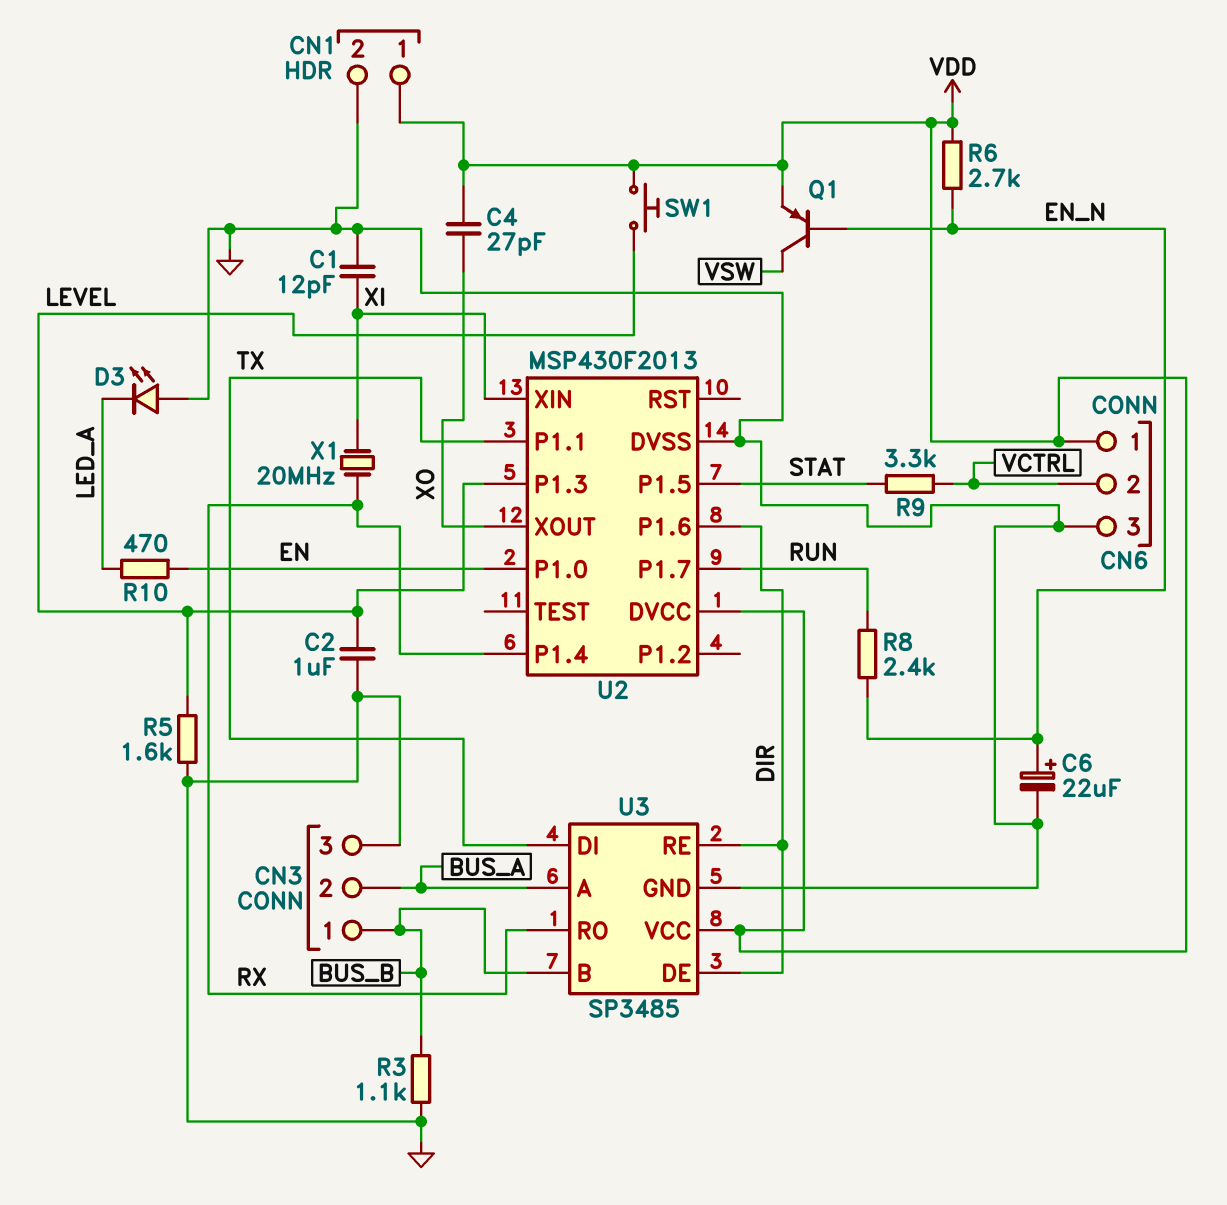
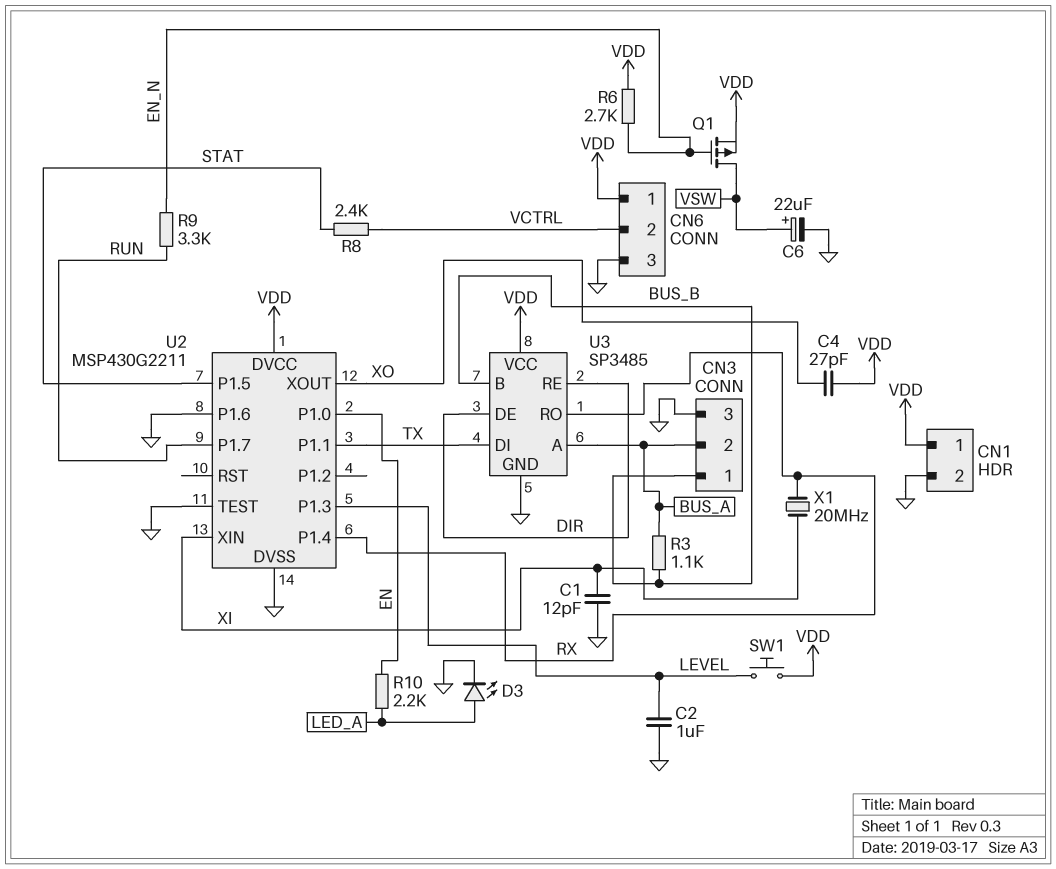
C6: 22uF (plus EN_N, minus GND) -> 22uF (plus VSW, minus GND)
D3: LED (A GND, K LED_A) -> LED (A LED_A, K GND)
Q1: PNP (B EN_N, C VSW, E VDD) -> PMOS (G EN_N, D VSW, S VDD)
R3: 1.1k (BUS_B, GND) -> 1.1k (BUS_A, BUS_B)
R5: 1.6k (GND, LEVEL) -> none
R8: 2.4k (EN_N, RUN) -> 2.4k (STAT, VCTRL)
R9: 3.3k (STAT, VCTRL) -> 3.3k (EN_N, RUN)
R10: 470 (EN, LED_A) -> 2.2k (EN, LED_A)
U2: MSP430F2013 -> MSP430G2211
U2 pin P1.6: DIR -> GND
U2 pin TEST: none -> GND

